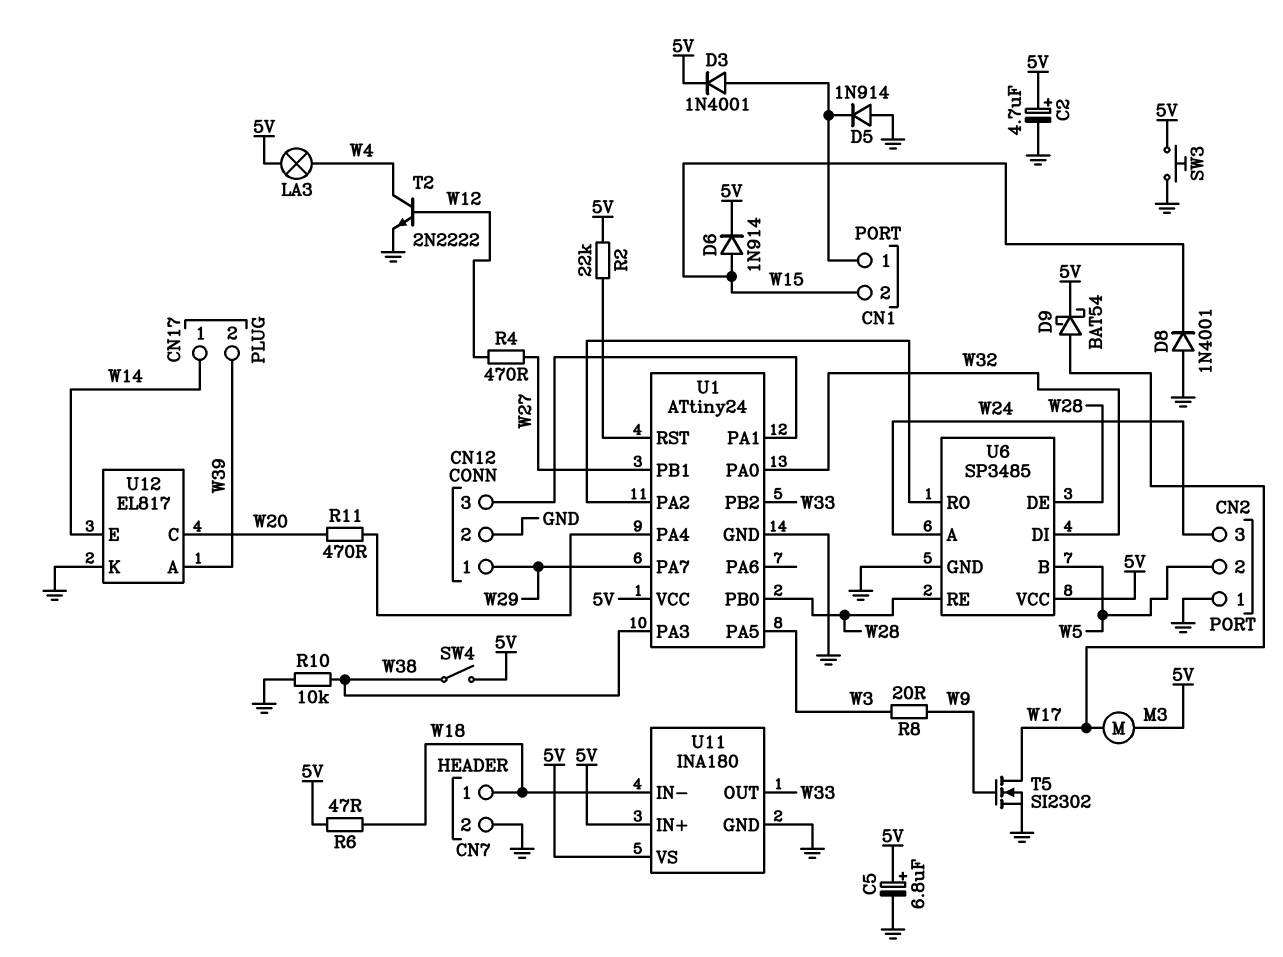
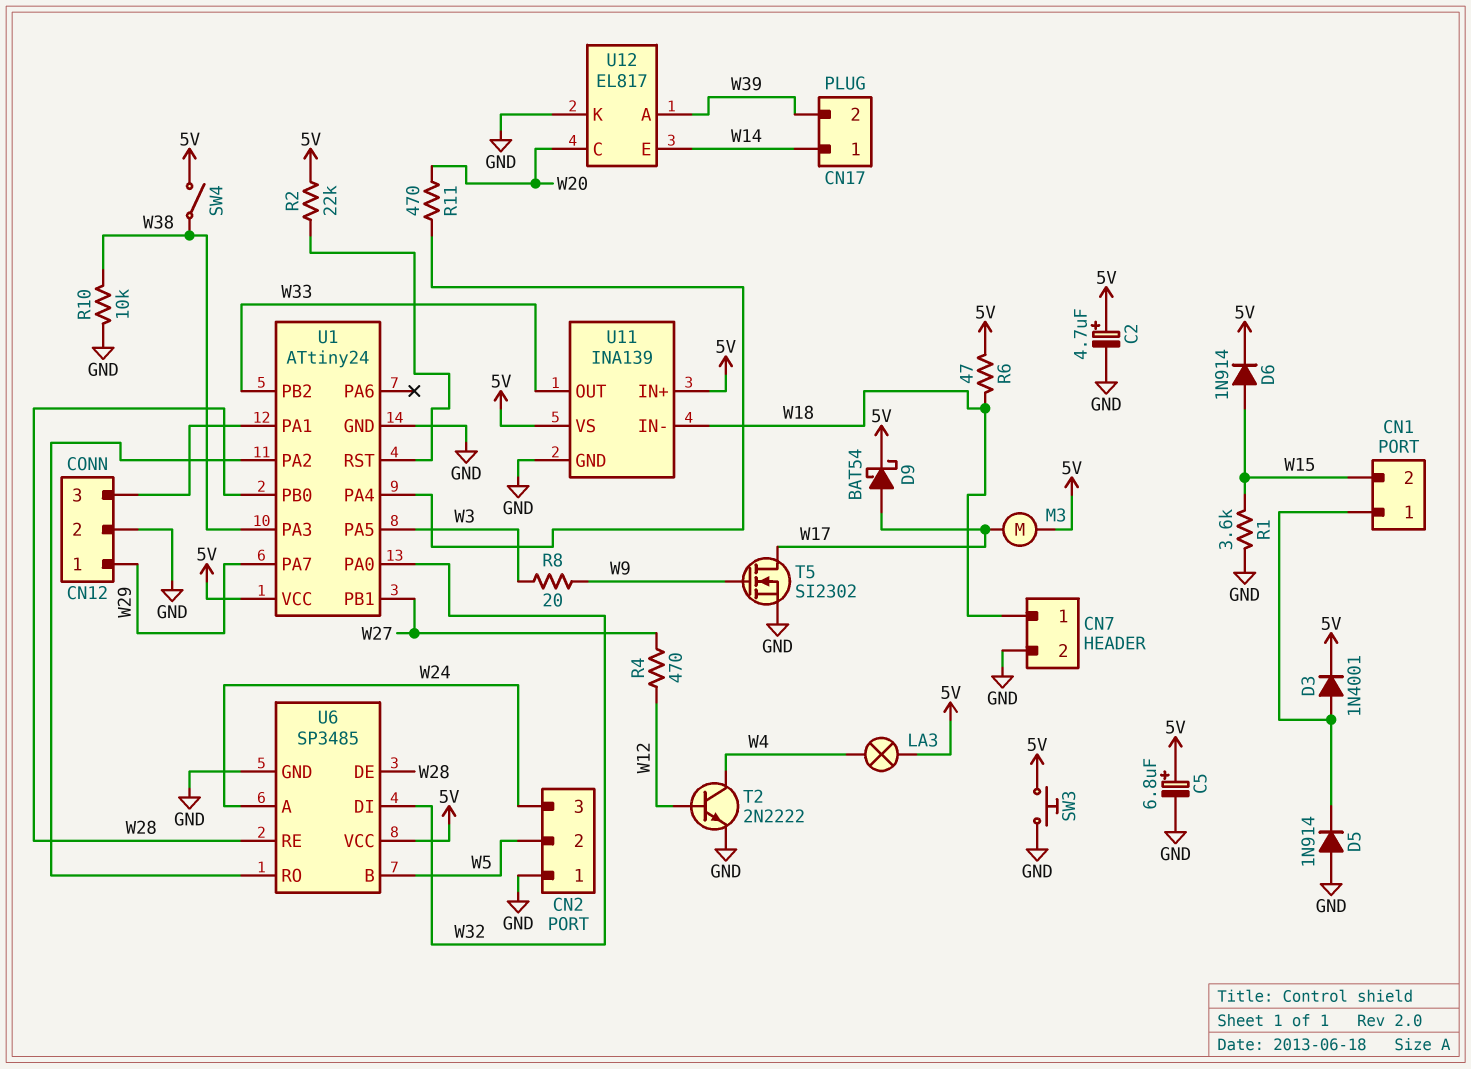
D8: diode 1N4001 (A GND, K W15) -> none
R1: none -> 3.6k (GND, W15)
U11: INA180 -> INA139

